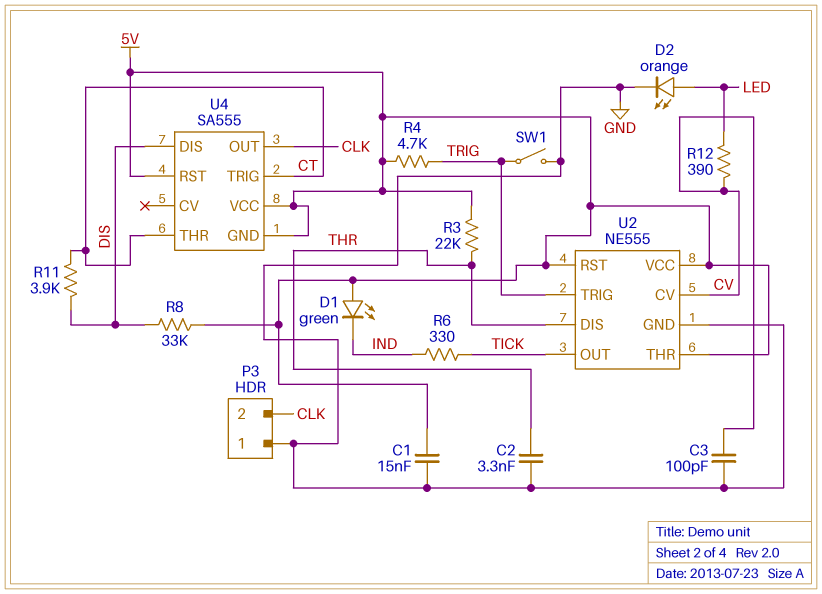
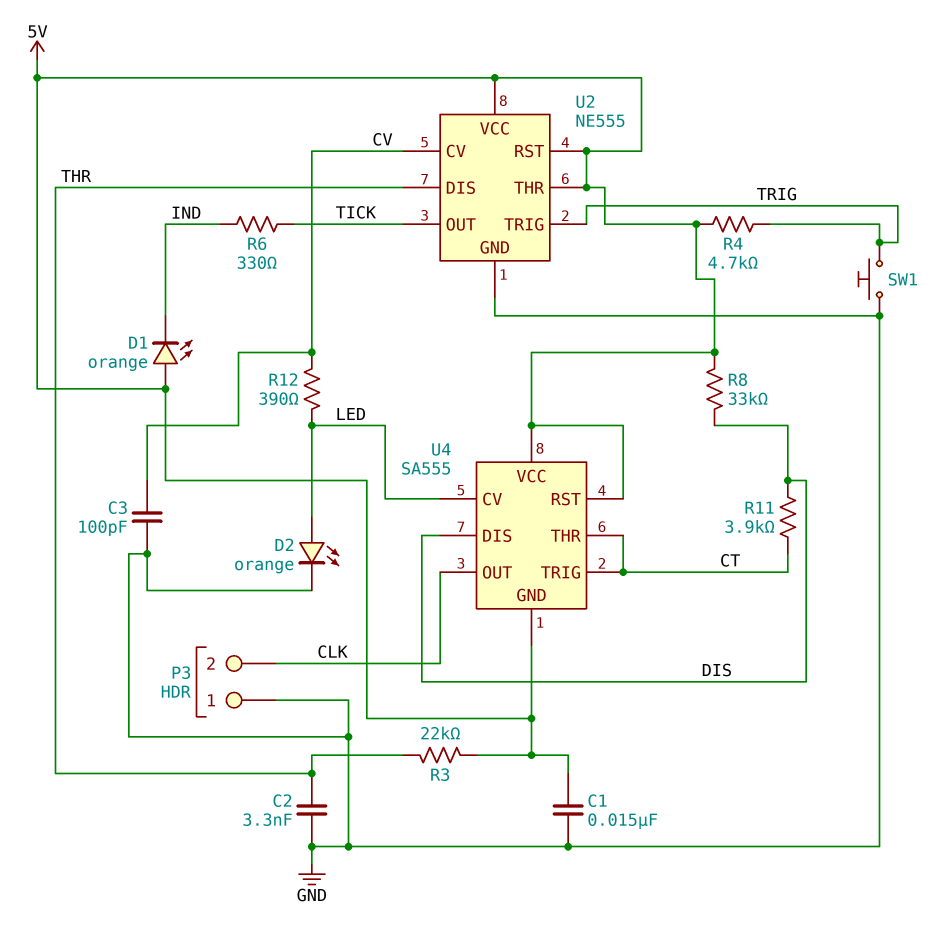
D1: LED green (A 5V, K IND) -> LED orange (A 5V, K IND)
SW1: switch (GND, TRIG) -> button (GND, TRIG)
U4 pin CV: none -> LED

